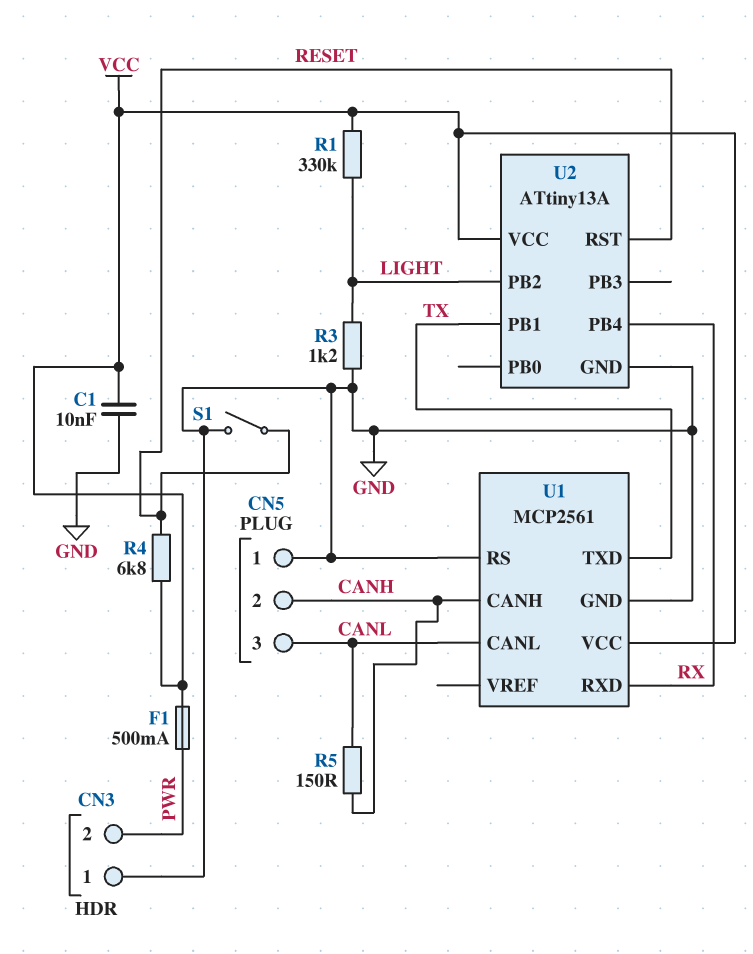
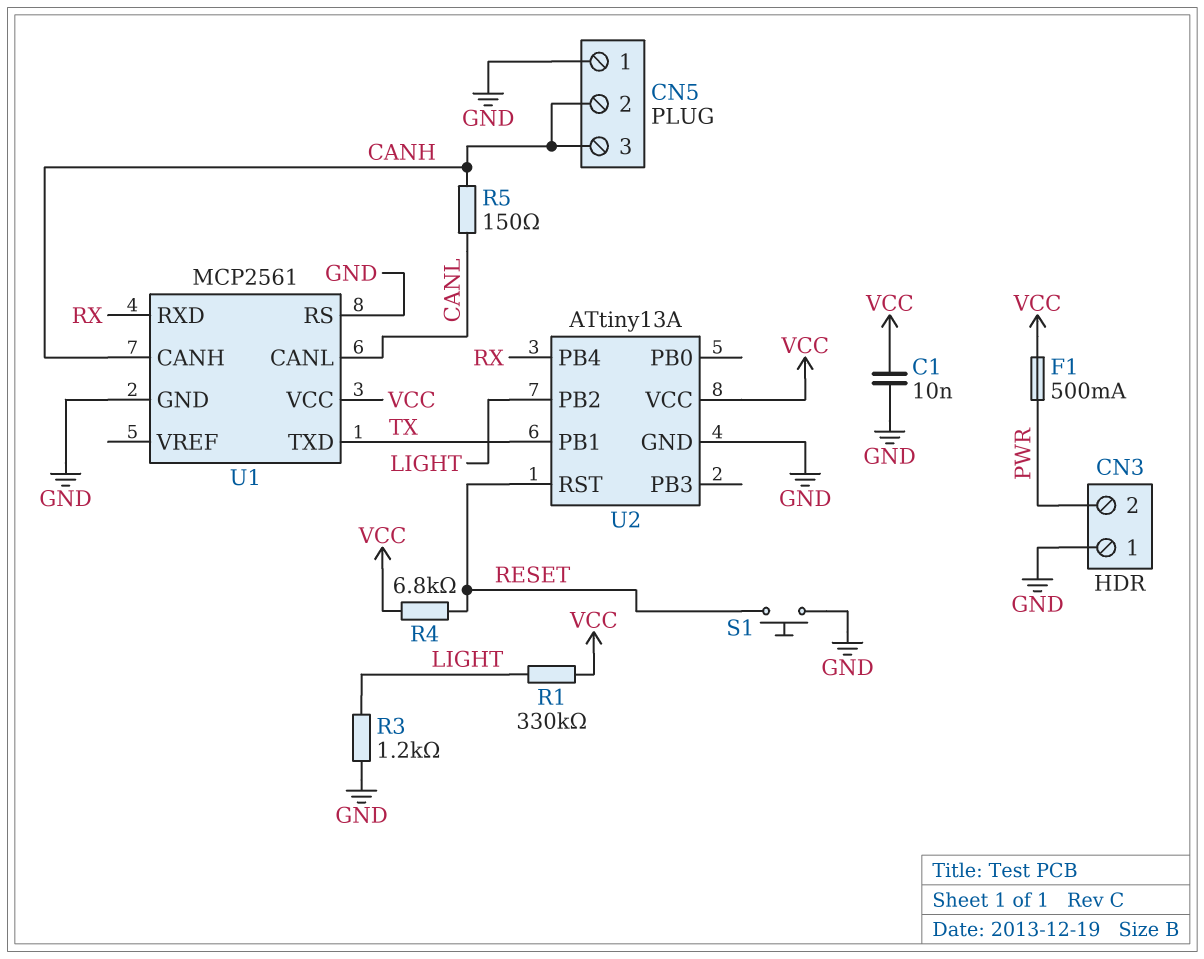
CN5 pin 3: CANL -> CANH
S1: switch (GND, RESET) -> button (GND, RESET)

